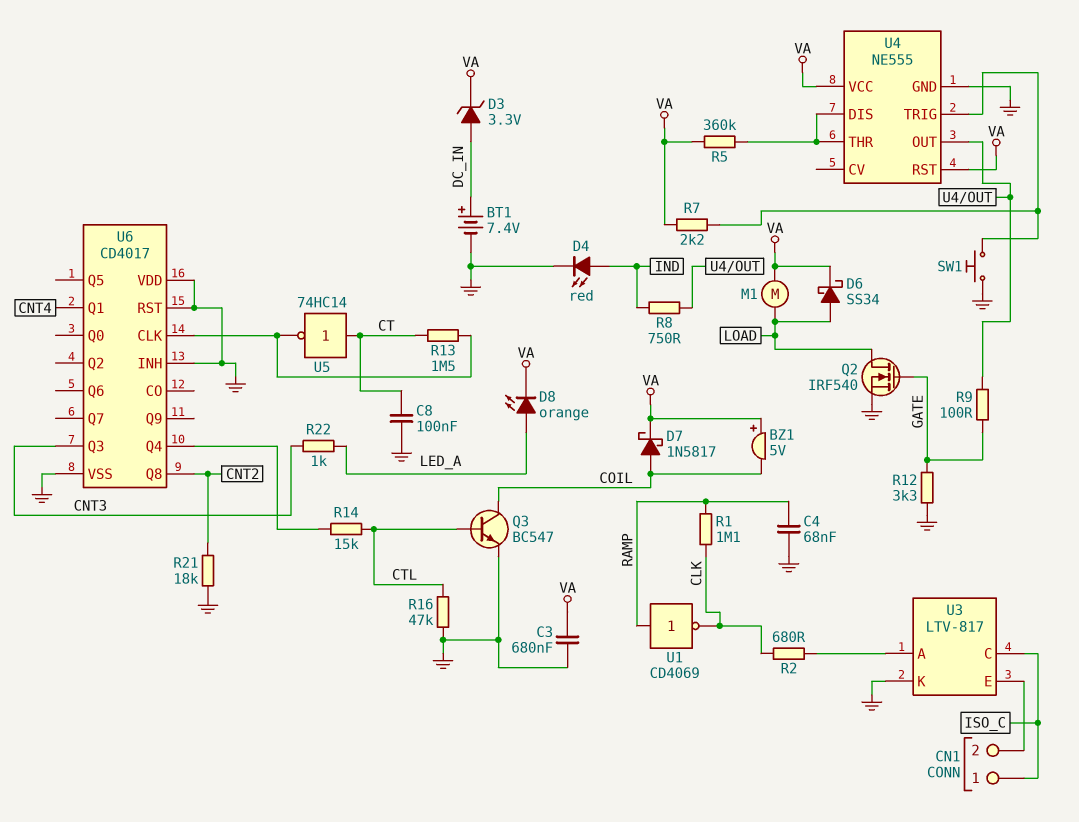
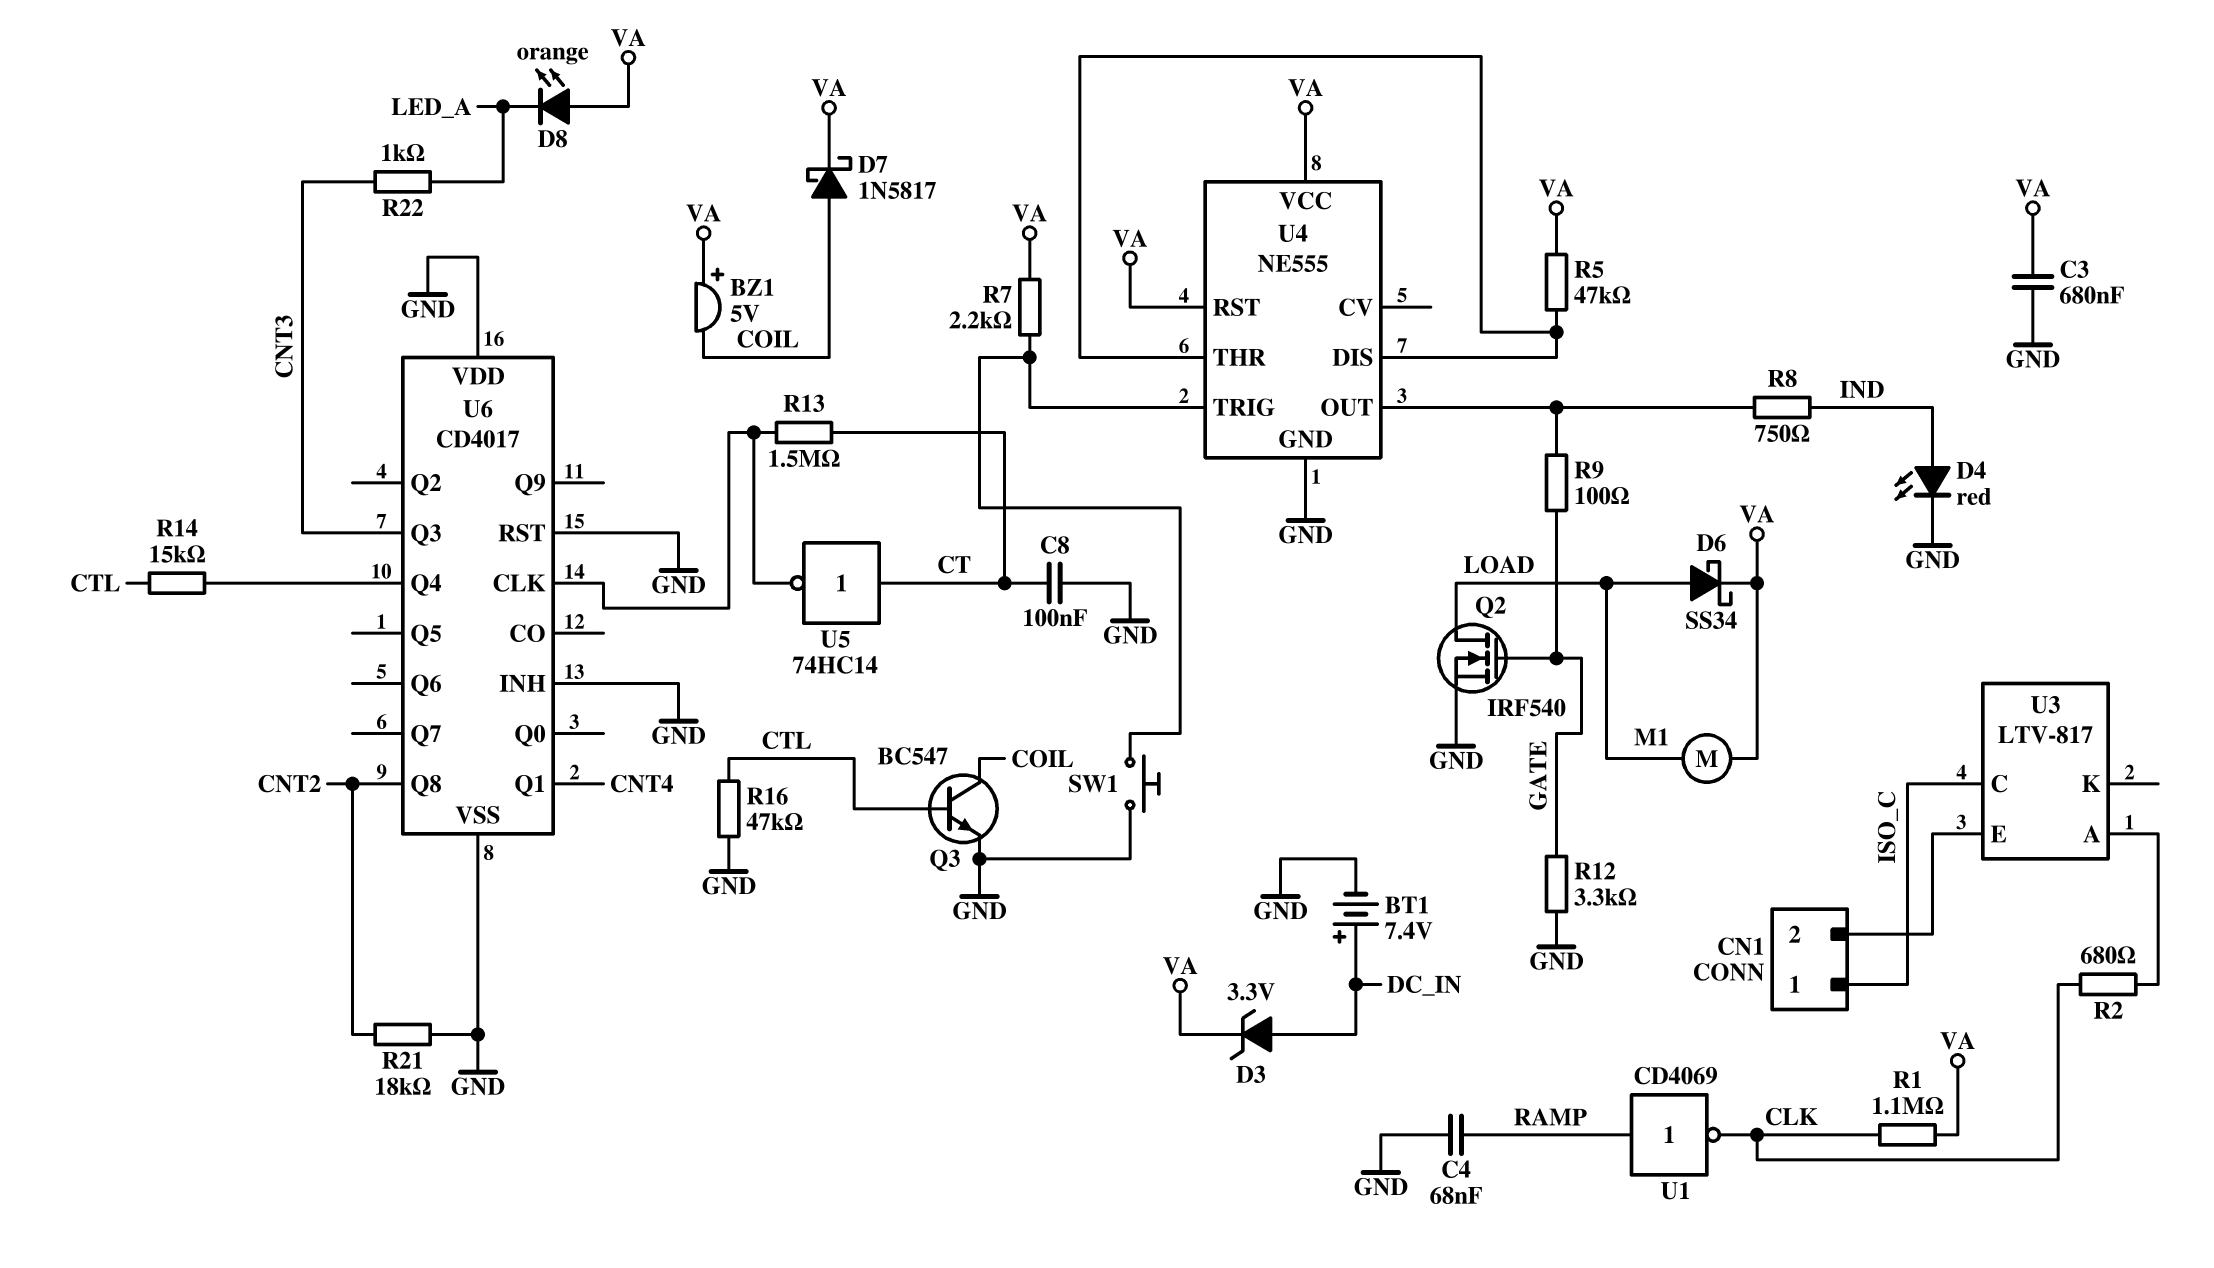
D8: LED orange (A LED_A, K VA) -> LED orange (A VA, K LED_A)
R1: 1.1M (CLK, RAMP) -> 1.1M (CLK, VA)
R5: 360k (U4/DIS, VA) -> 47k (U4/DIS, VA)
U3 pin K: GND -> none

